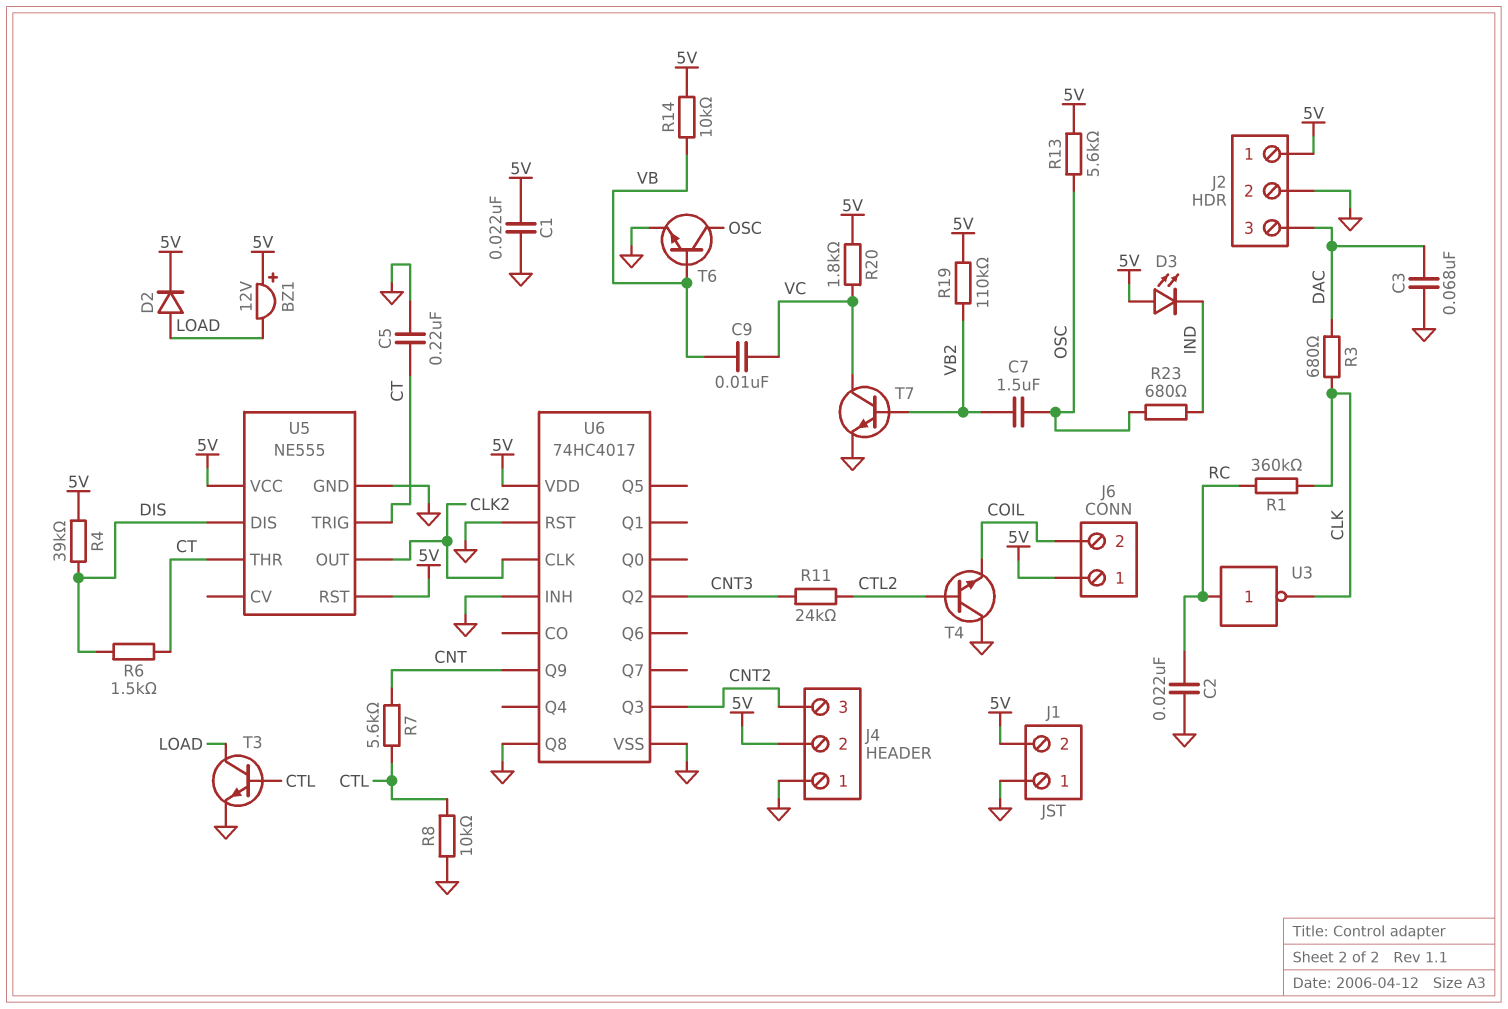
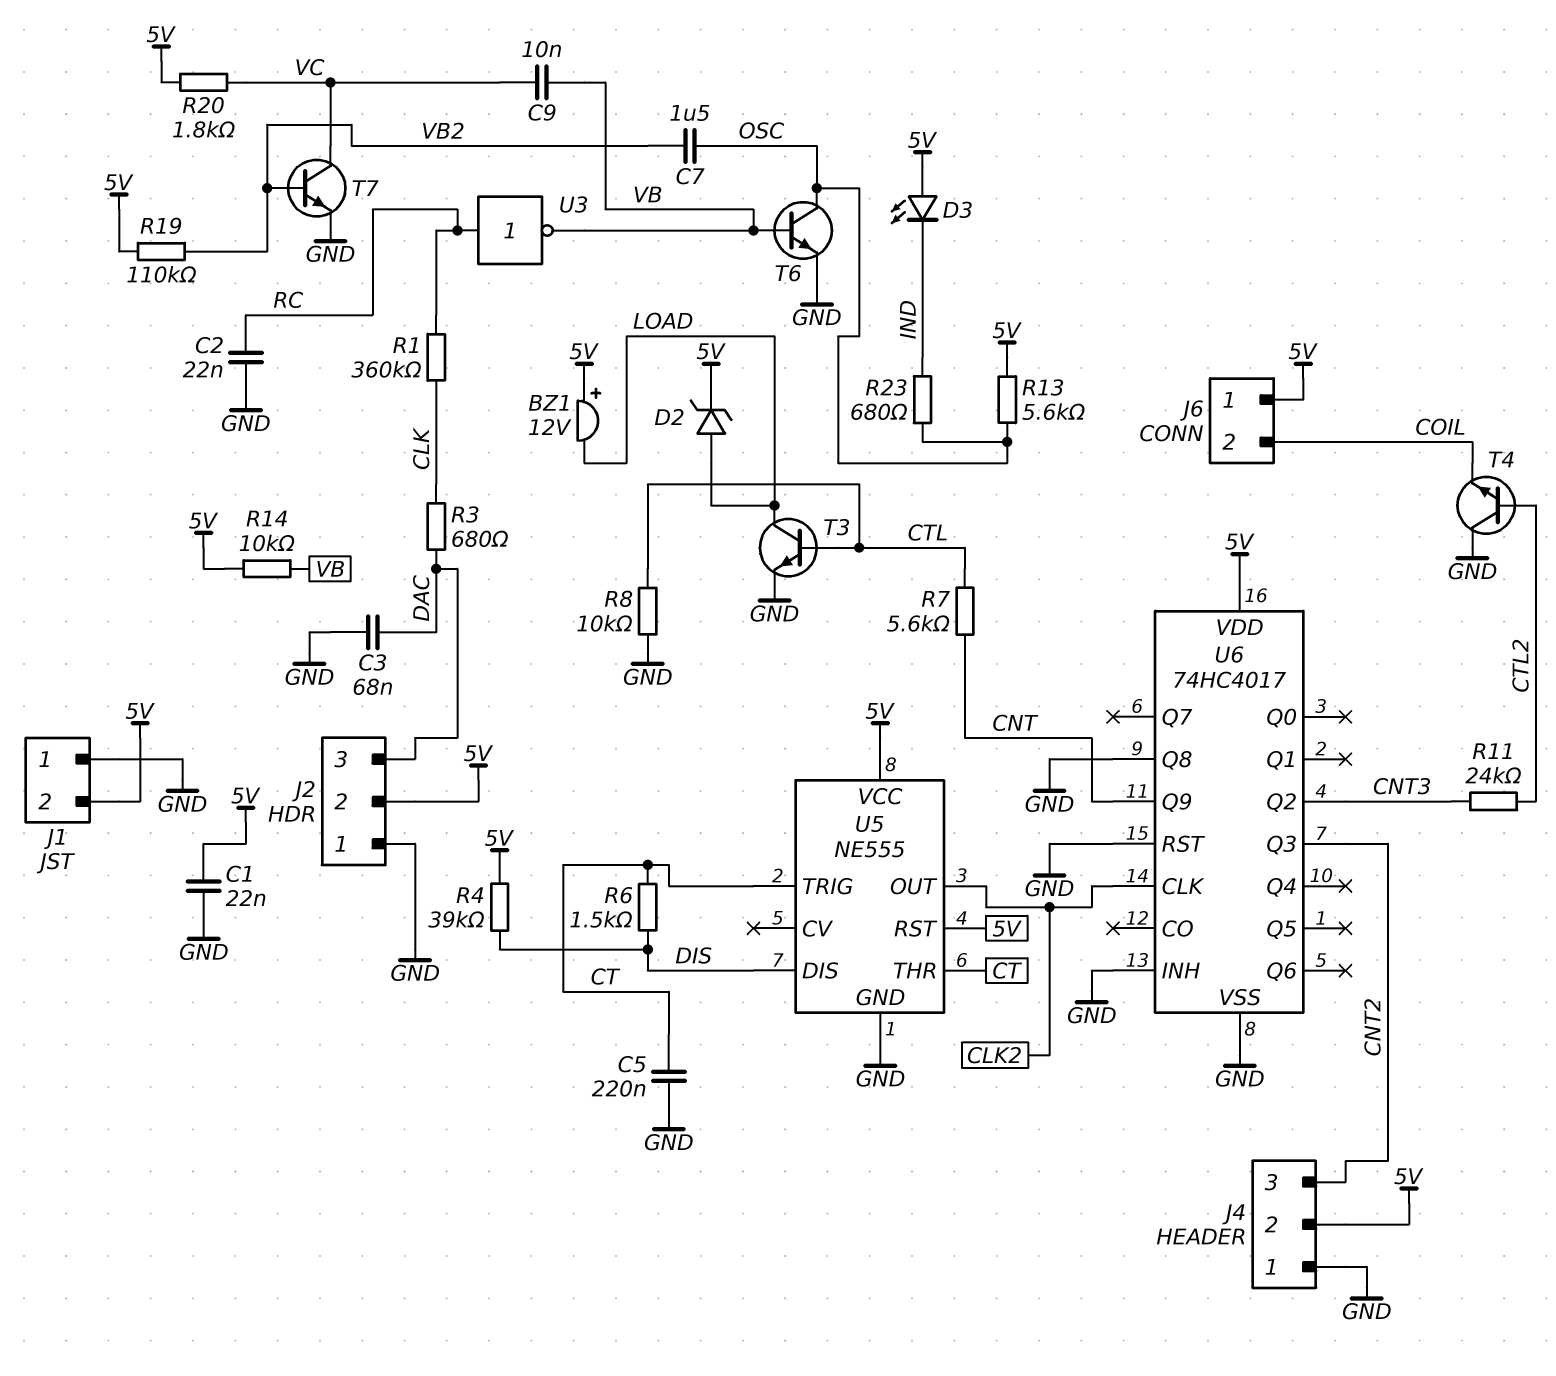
D2: diode (A LOAD, K 5V) -> zener (A LOAD, K 5V)
J2 pin 1: 5V -> GND
J2 pin 2: GND -> 5V
U3: NOT (in RC, out CLK) -> NOT (in RC, out VB)

